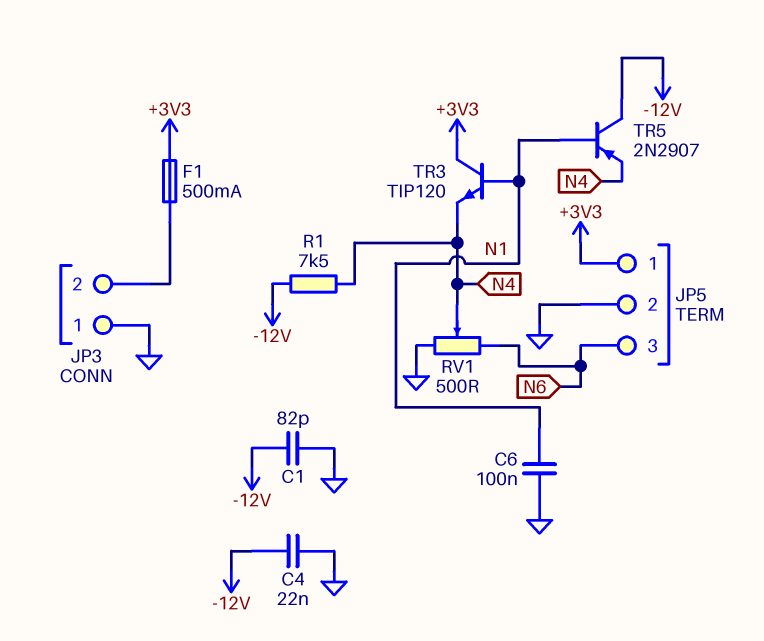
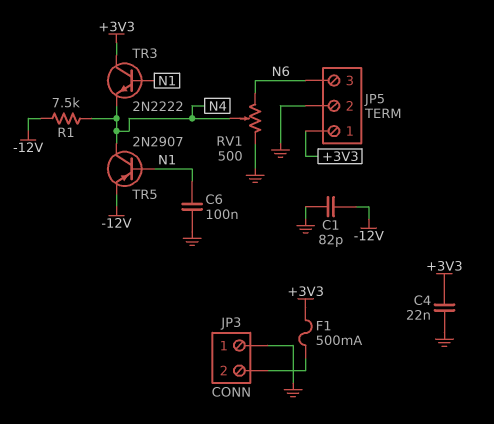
C4: 22nF (-12V, GND) -> 22nF (+3V3, GND)
TR3: NPN TIP120 (B N1, C +3V3, E N4) -> NPN 2N2222 (B N1, C +3V3, E N4)
TR5: PNP 2N2907 (B N1, C -12V, E N4) -> PNP 2N2907 (B N1, C N4, E -12V)

